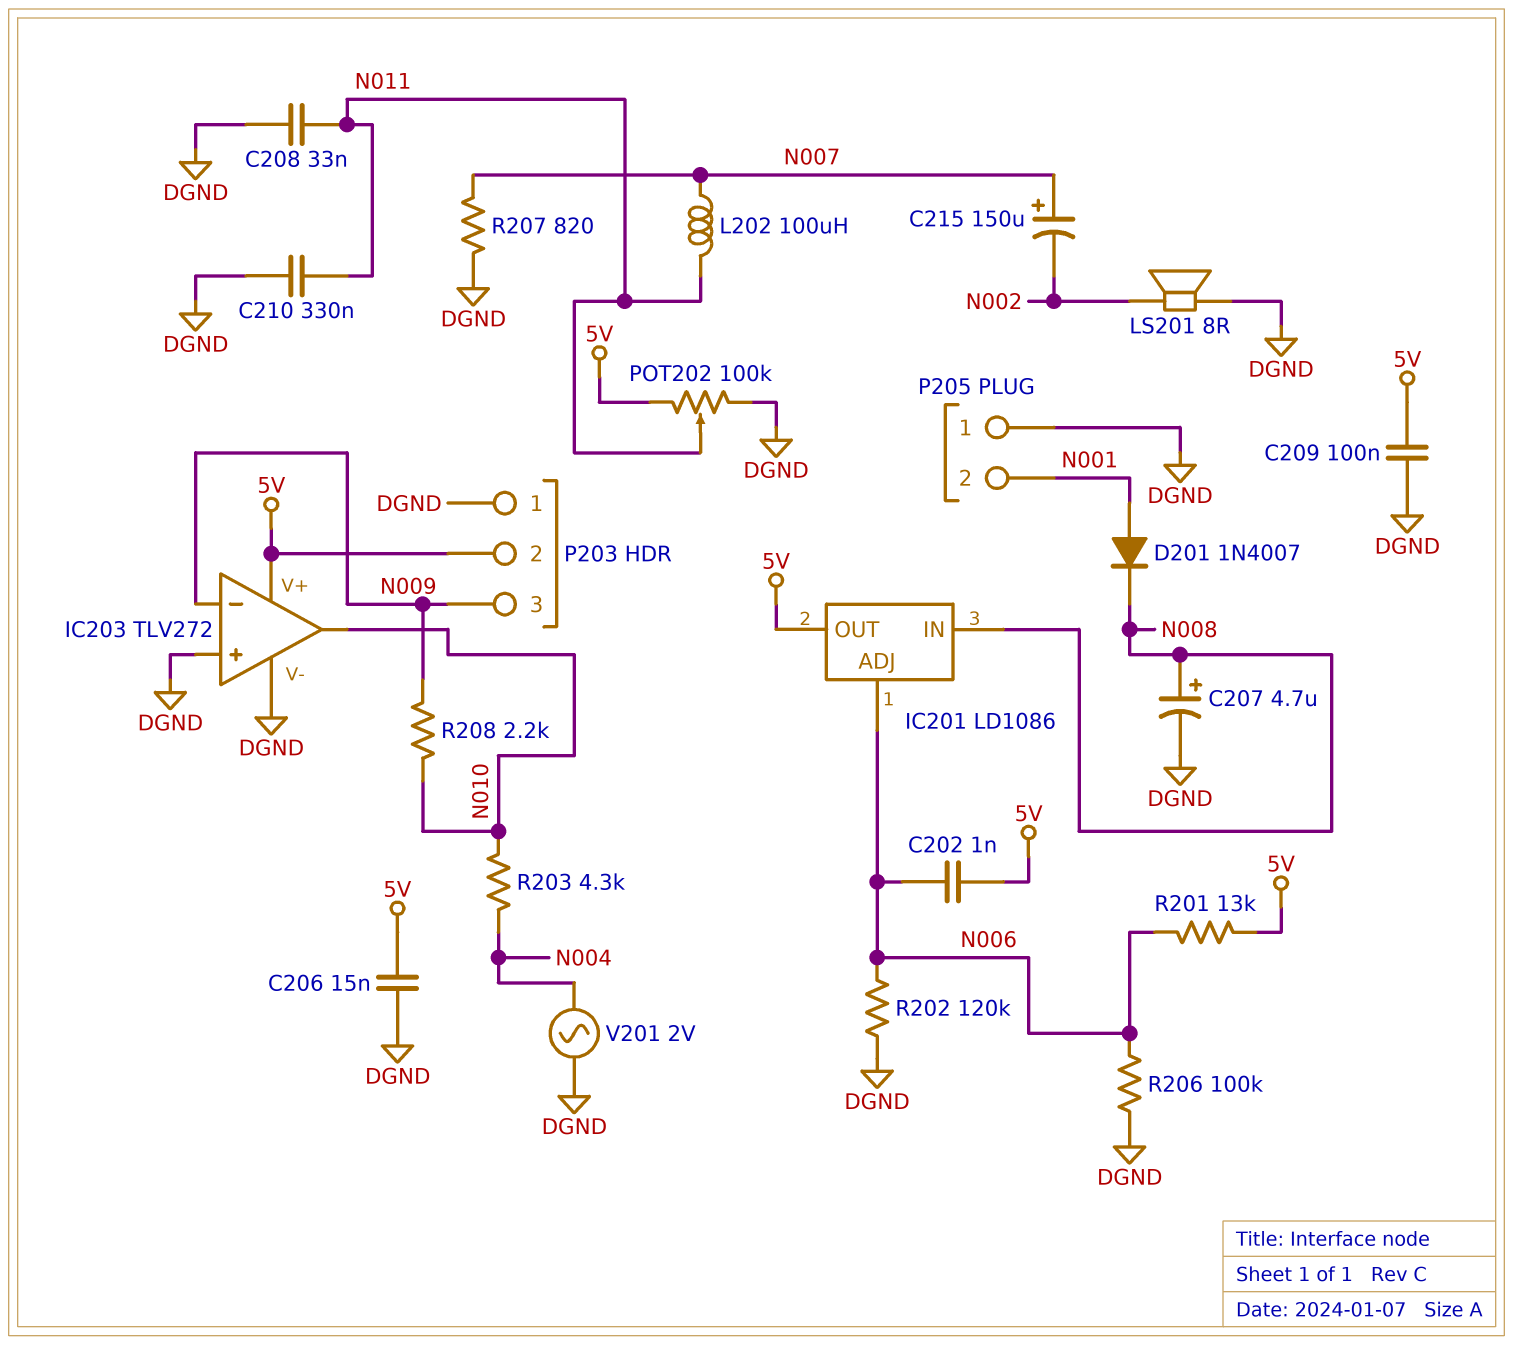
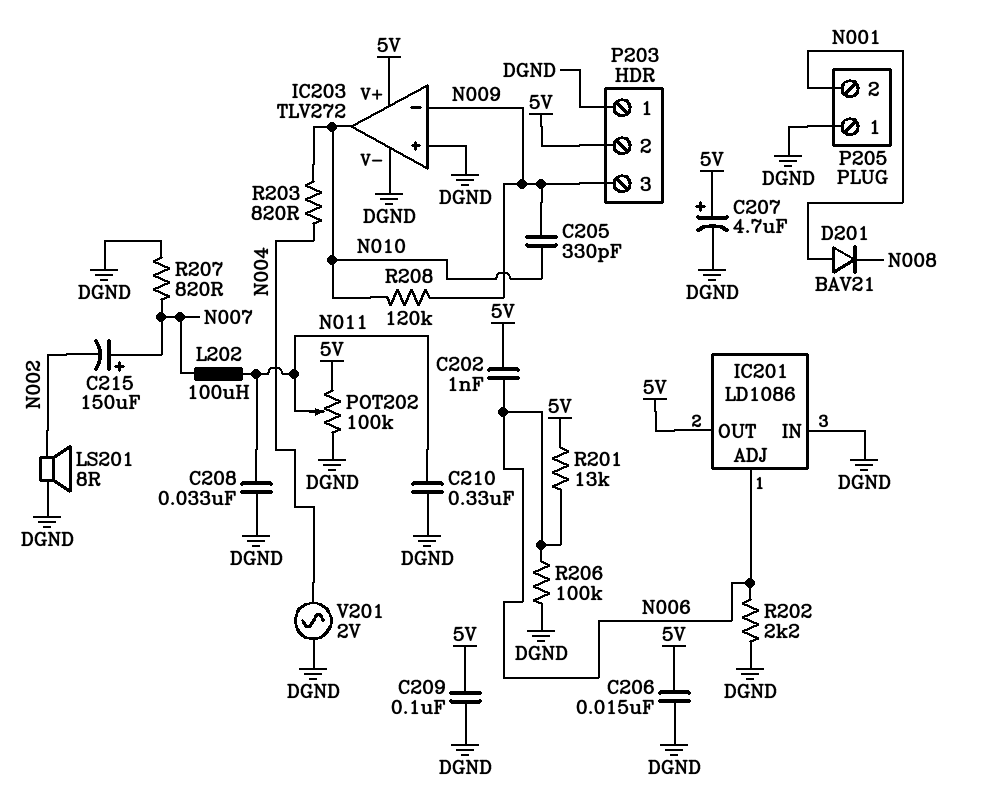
C205: none -> 330pF (N009, N010)
C207: 4.7uF (plus N008, minus DGND) -> 4.7uF (plus 5V, minus DGND)
D201: diode 1N4007 (A N001, K N008) -> diode BAV21 (A N001, K N008)
IC201 pin IN: N008 -> DGND
R202: 120k (DGND, N006) -> 2.2k (DGND, N006)
R203: 4.3k (N004, N010) -> 820 (N004, N010)
R208: 2.2k (N009, N010) -> 120k (N009, N010)

